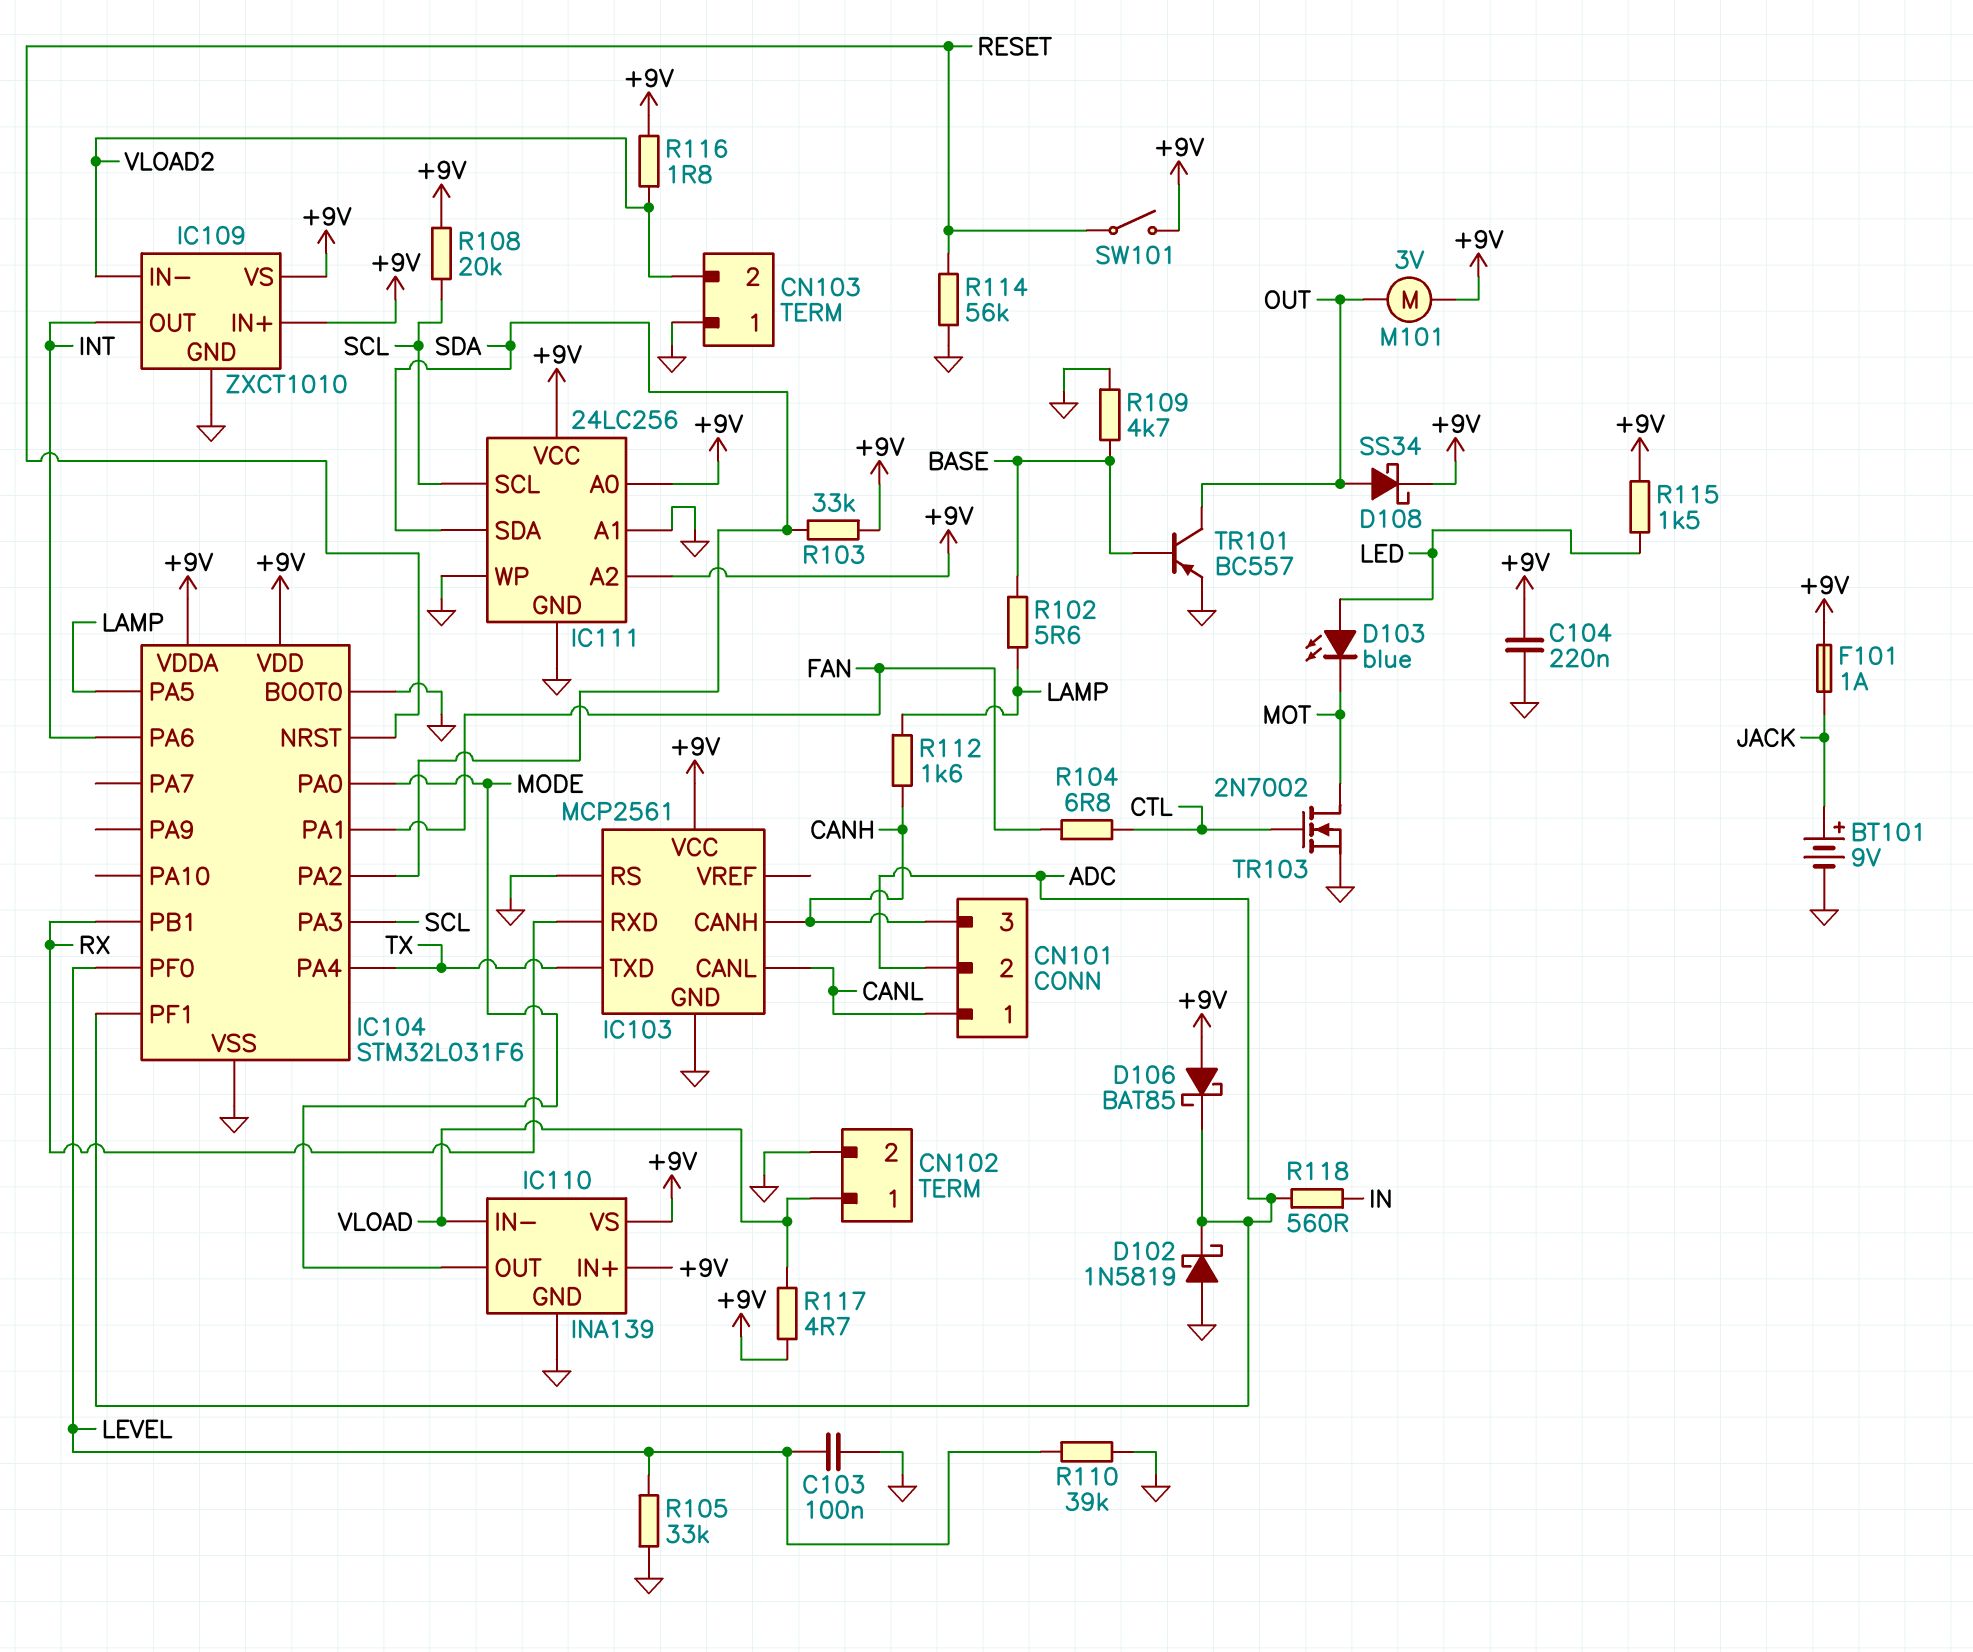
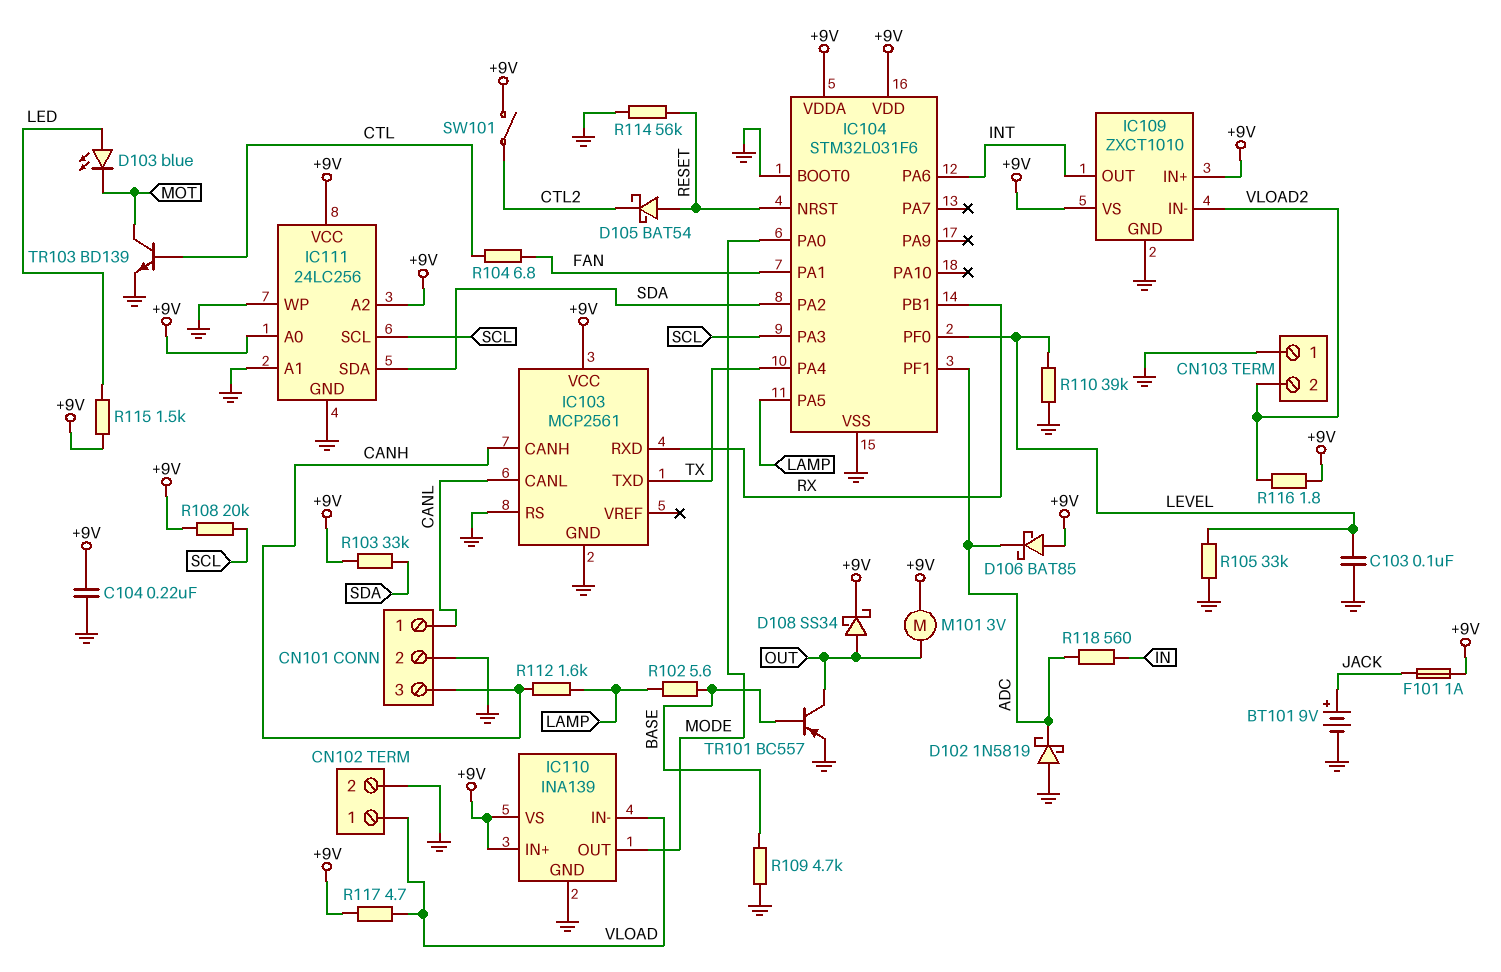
CN101 pin 2: ADC -> GND
D105: none -> schottky BAT54 (A RESET, K CTL2)
SW101: switch (+9V, RESET) -> switch (+9V, CTL2)
TR103: NMOS 2N7002 (G CTL, D MOT, S GND) -> NPN BD139 (B CTL, C MOT, E GND)

